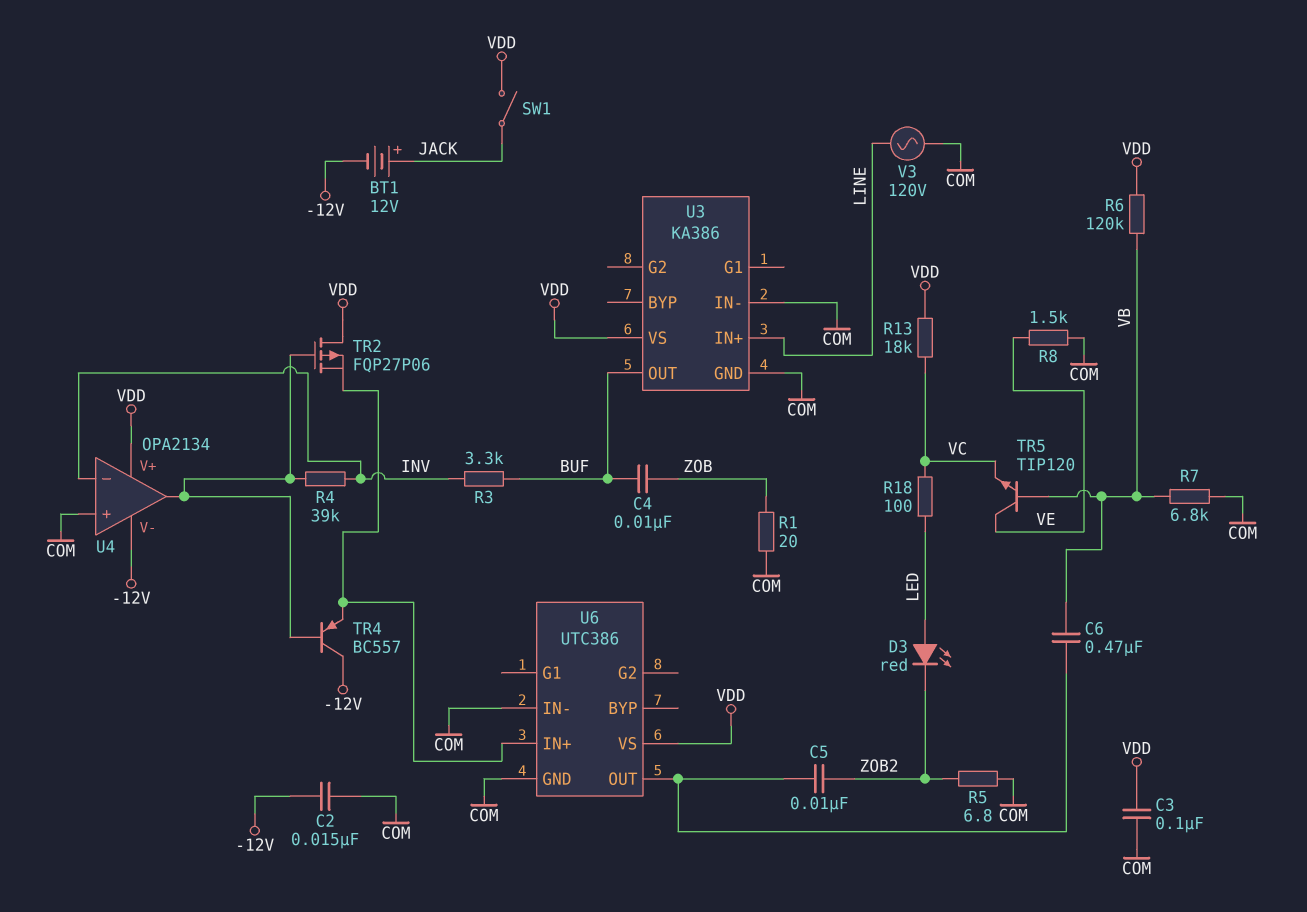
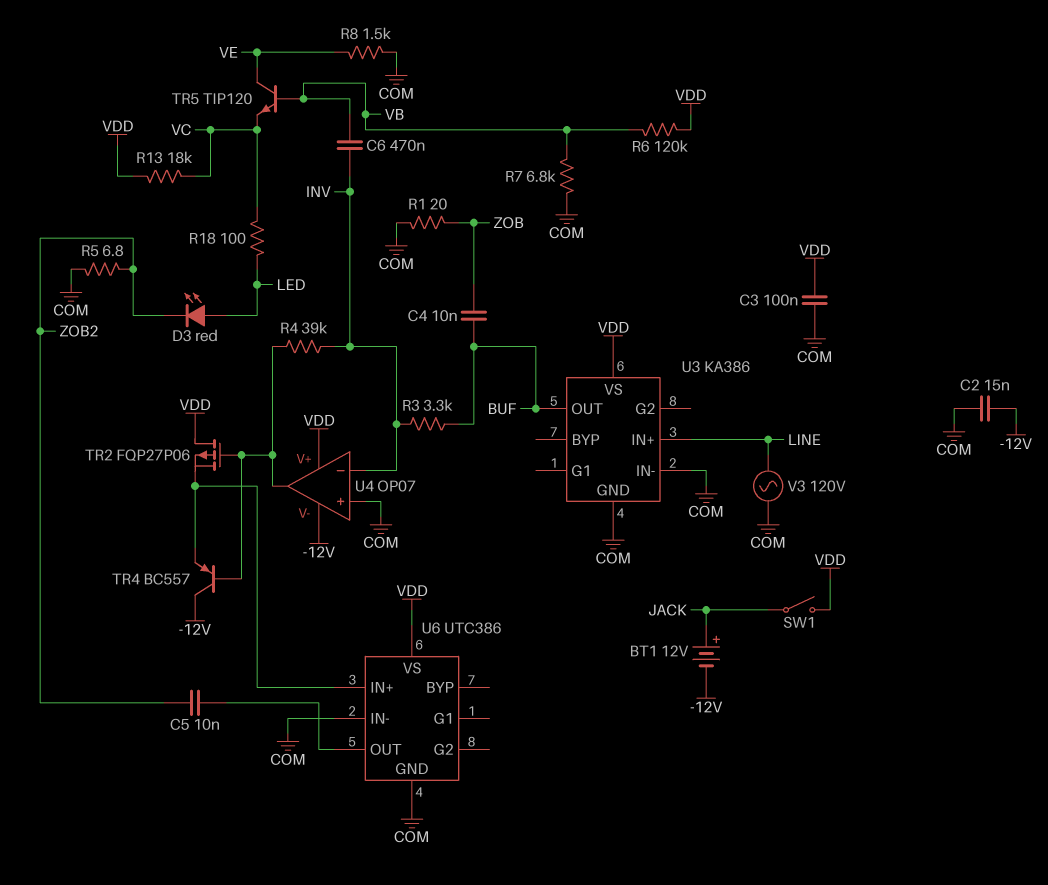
C6: 470nF (U6/OUT, VB) -> 470nF (INV, VB)
U4: OPA2134 -> OP07

